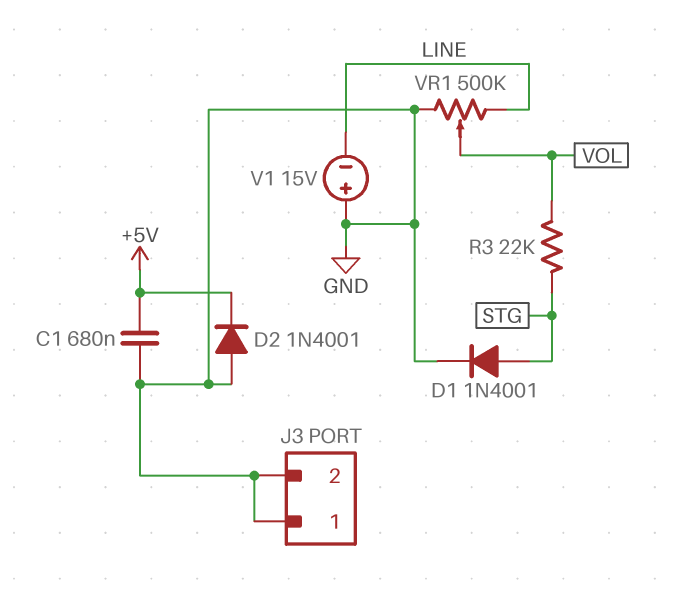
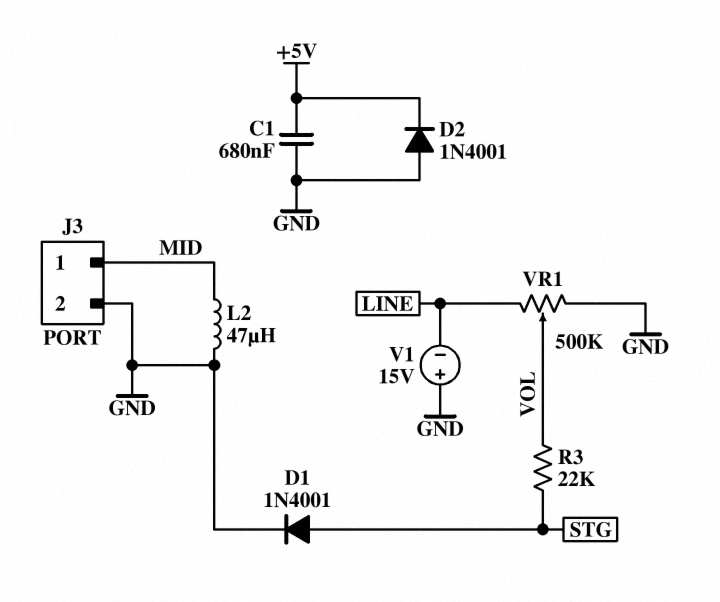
J3 pin 1: GND -> MID
L2: none -> 47uH (GND, MID)

